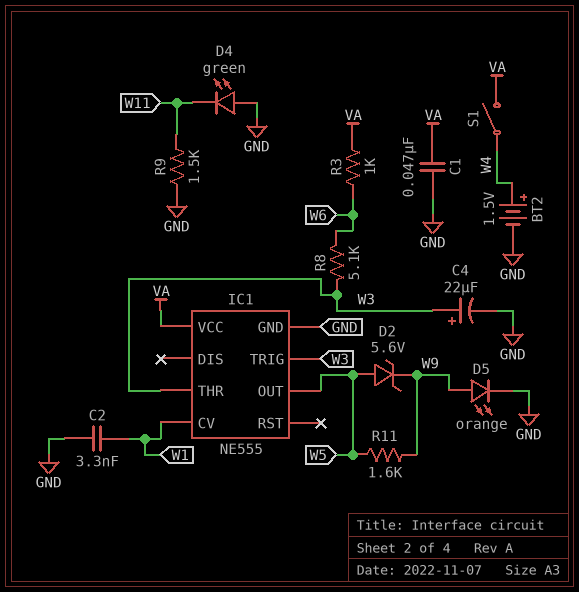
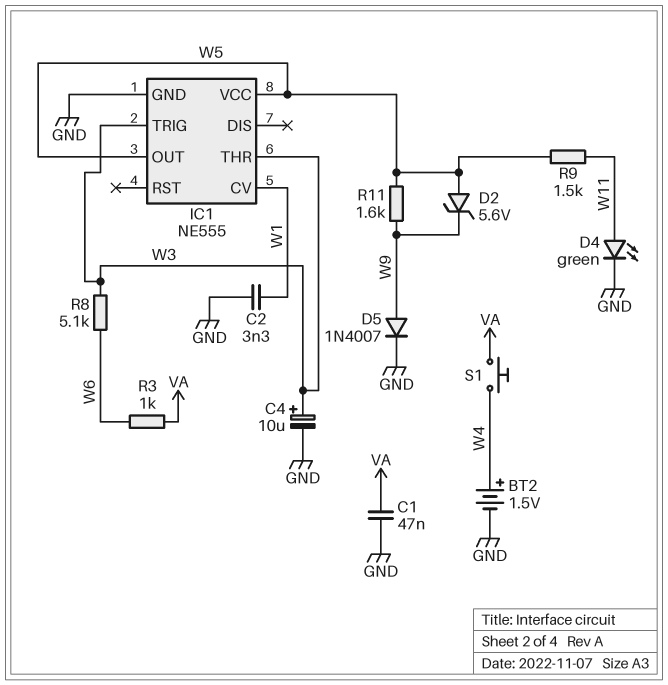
C4: 22uF (plus W3, minus GND) -> 10uF (plus W3, minus GND)
D4: LED green (A GND, K W11) -> LED green (A W11, K GND)
D5: LED orange (A W9, K GND) -> diode 1N4007 (A W9, K GND)
IC1 pin VCC: VA -> W5
R9: 1.5k (GND, W11) -> 1.5k (W5, W11)
S1: switch (VA, W4) -> button (VA, W4)

